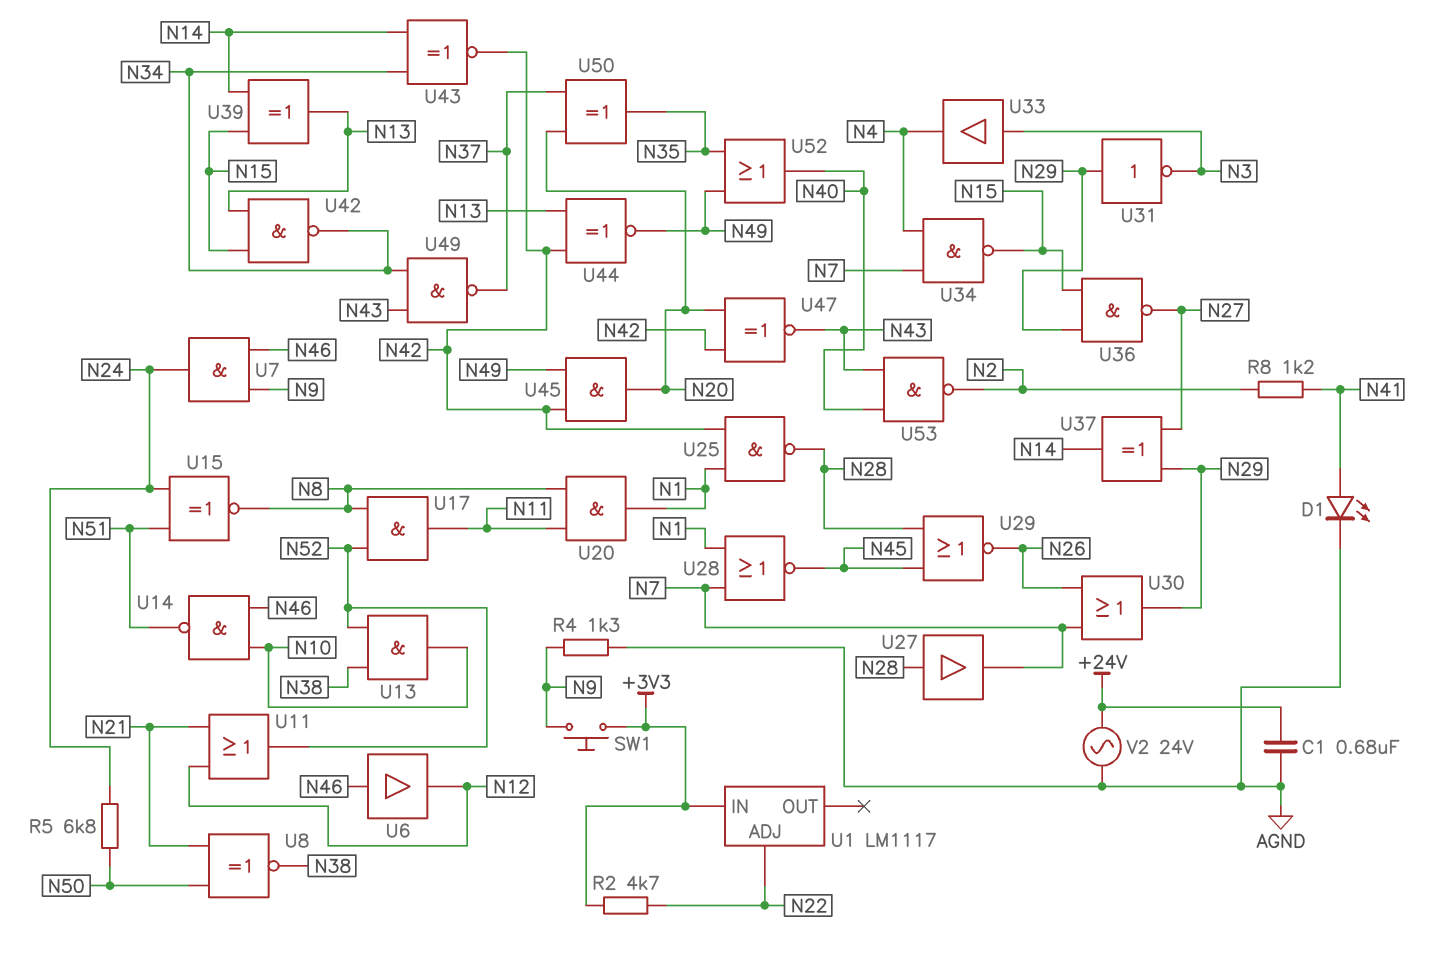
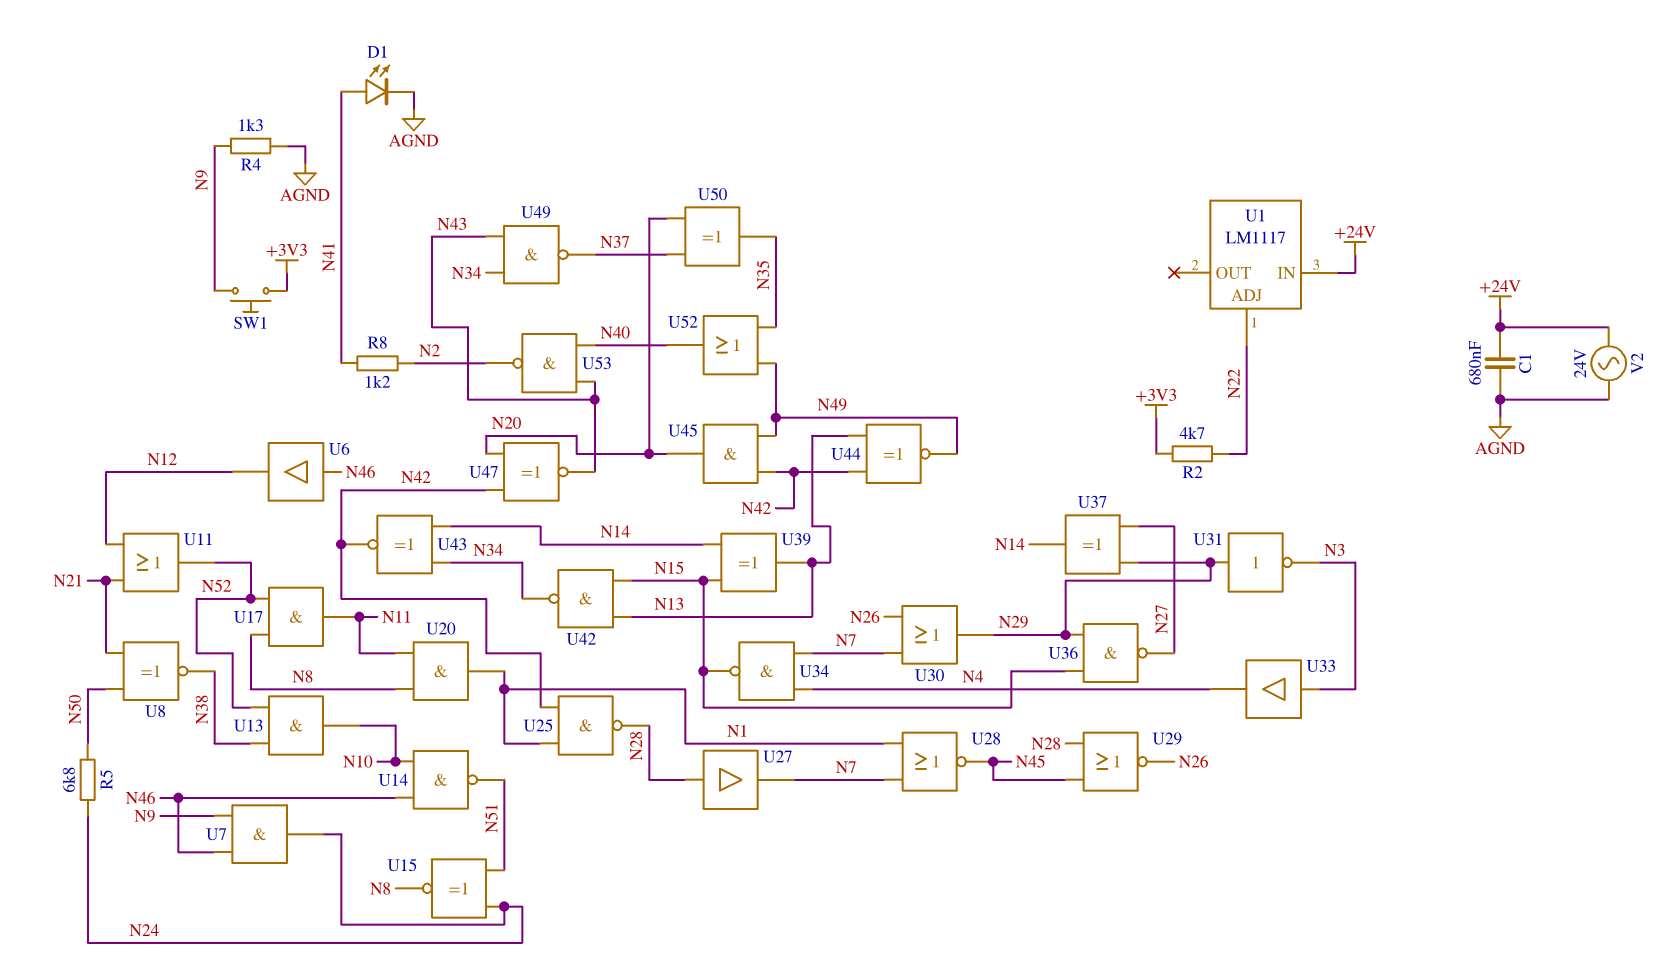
U1 pin IN: +3V3 -> +24V

